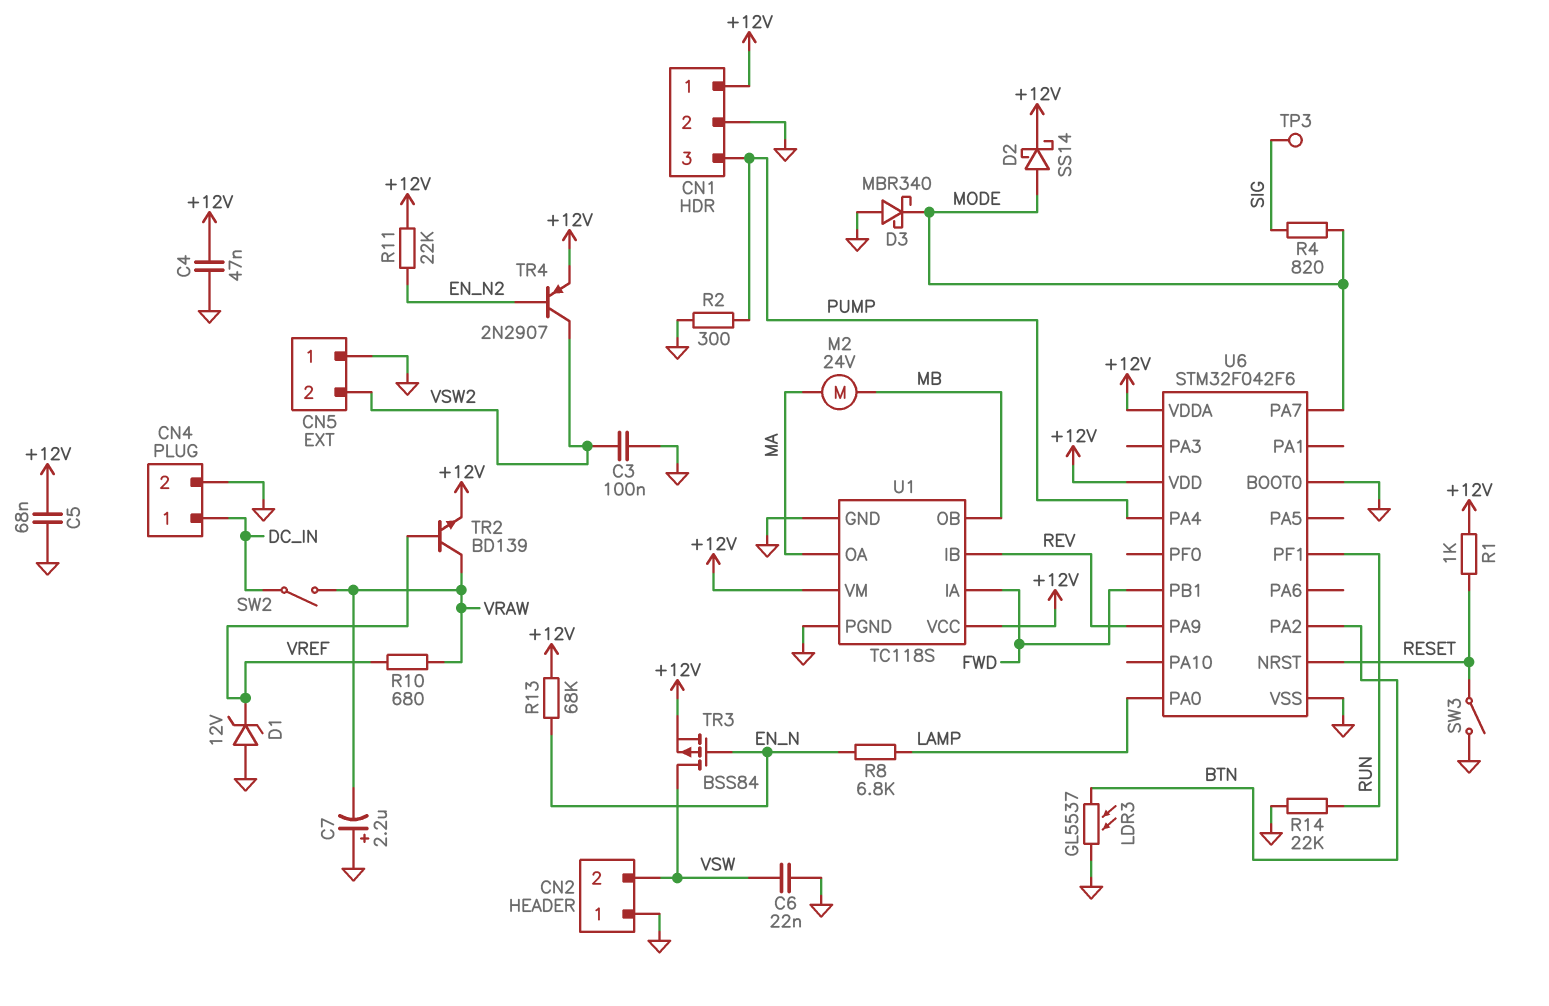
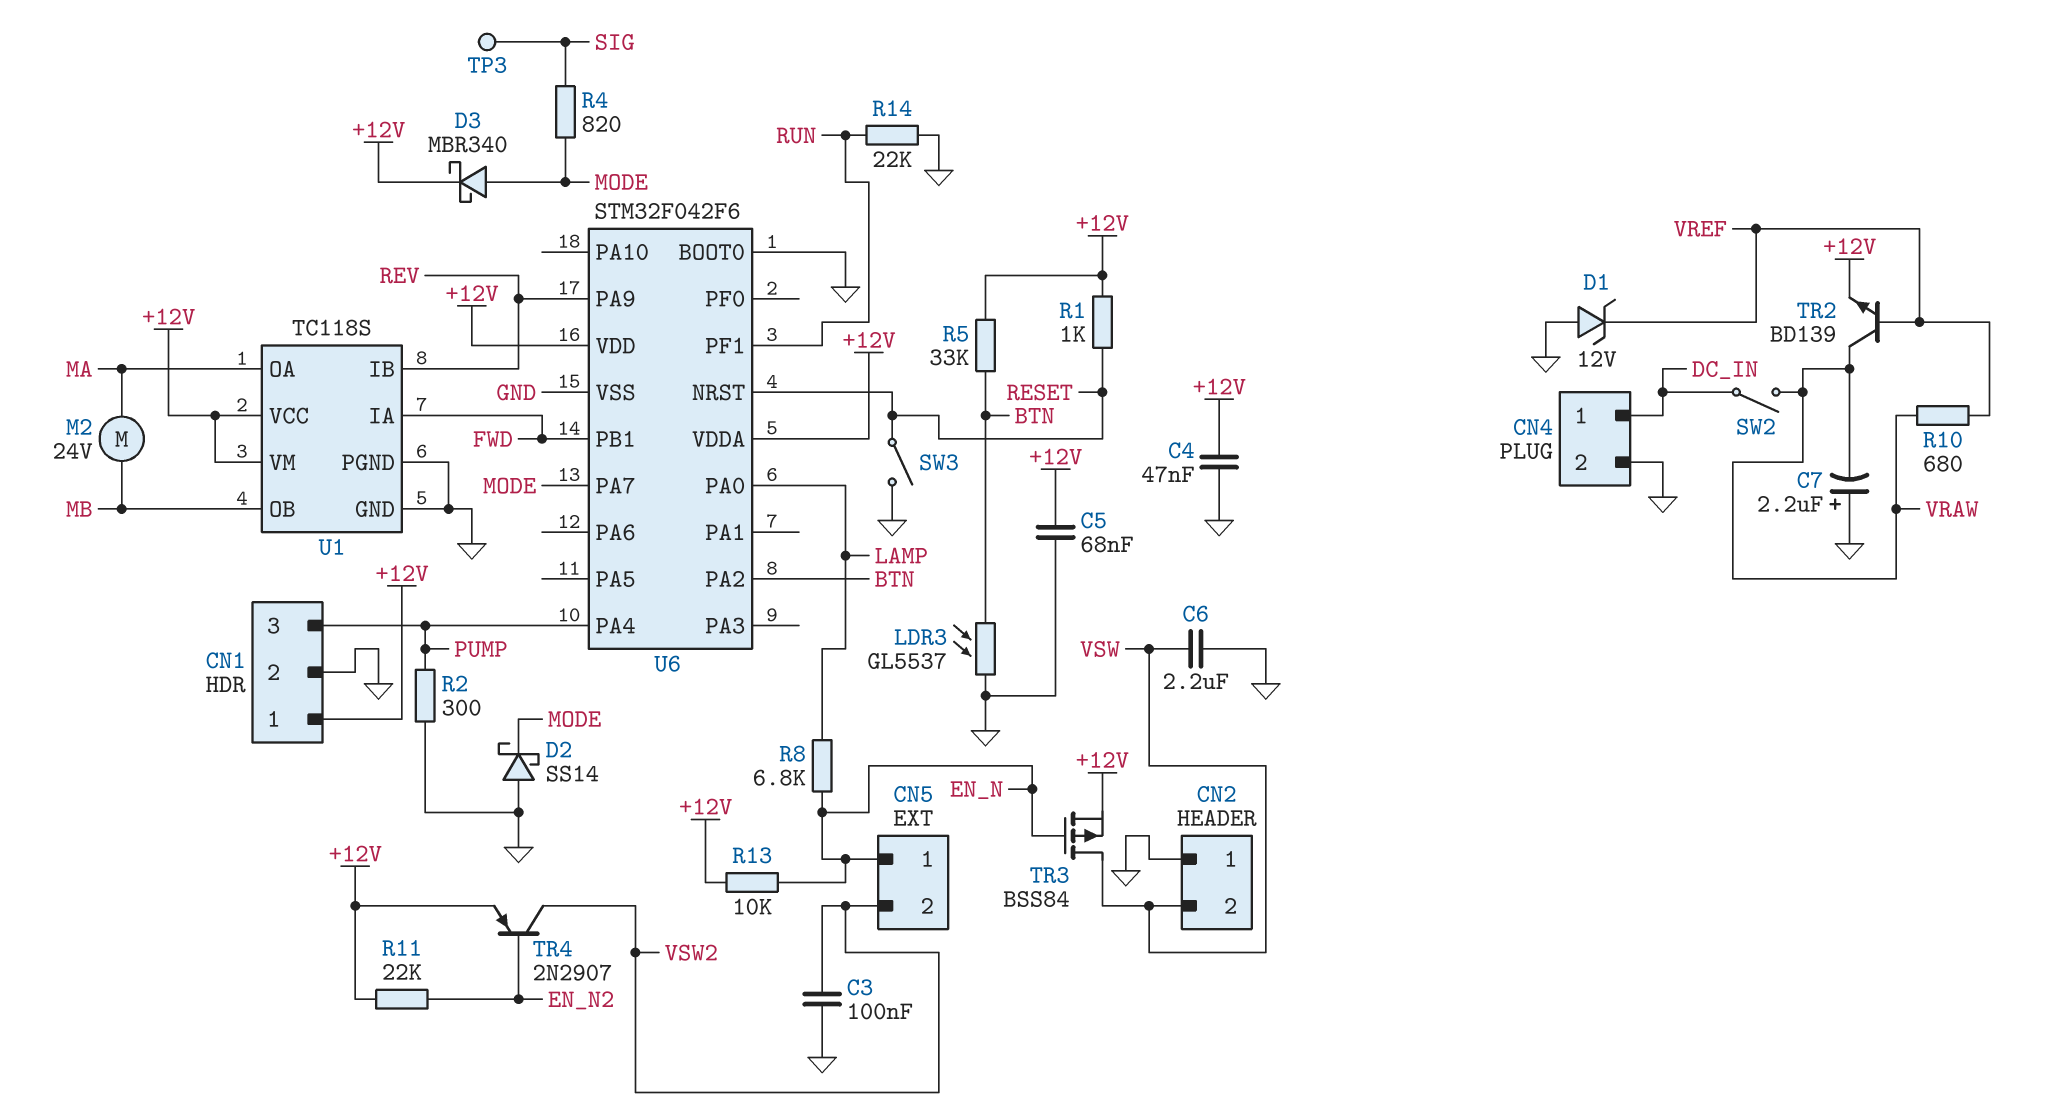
C6: 22nF (GND, VSW) -> 2.2uF (GND, VSW)
CN5 pin 1: GND -> EN_N
D2: schottky SS14 (A MODE, K +12V) -> schottky SS14 (A GND, K MODE)
D3: schottky MBR340 (A GND, K MODE) -> schottky MBR340 (A MODE, K +12V)
R5: none -> 33k (+12V, BTN)
R13: 68k (+12V, EN_N) -> 10k (+12V, EN_N)

